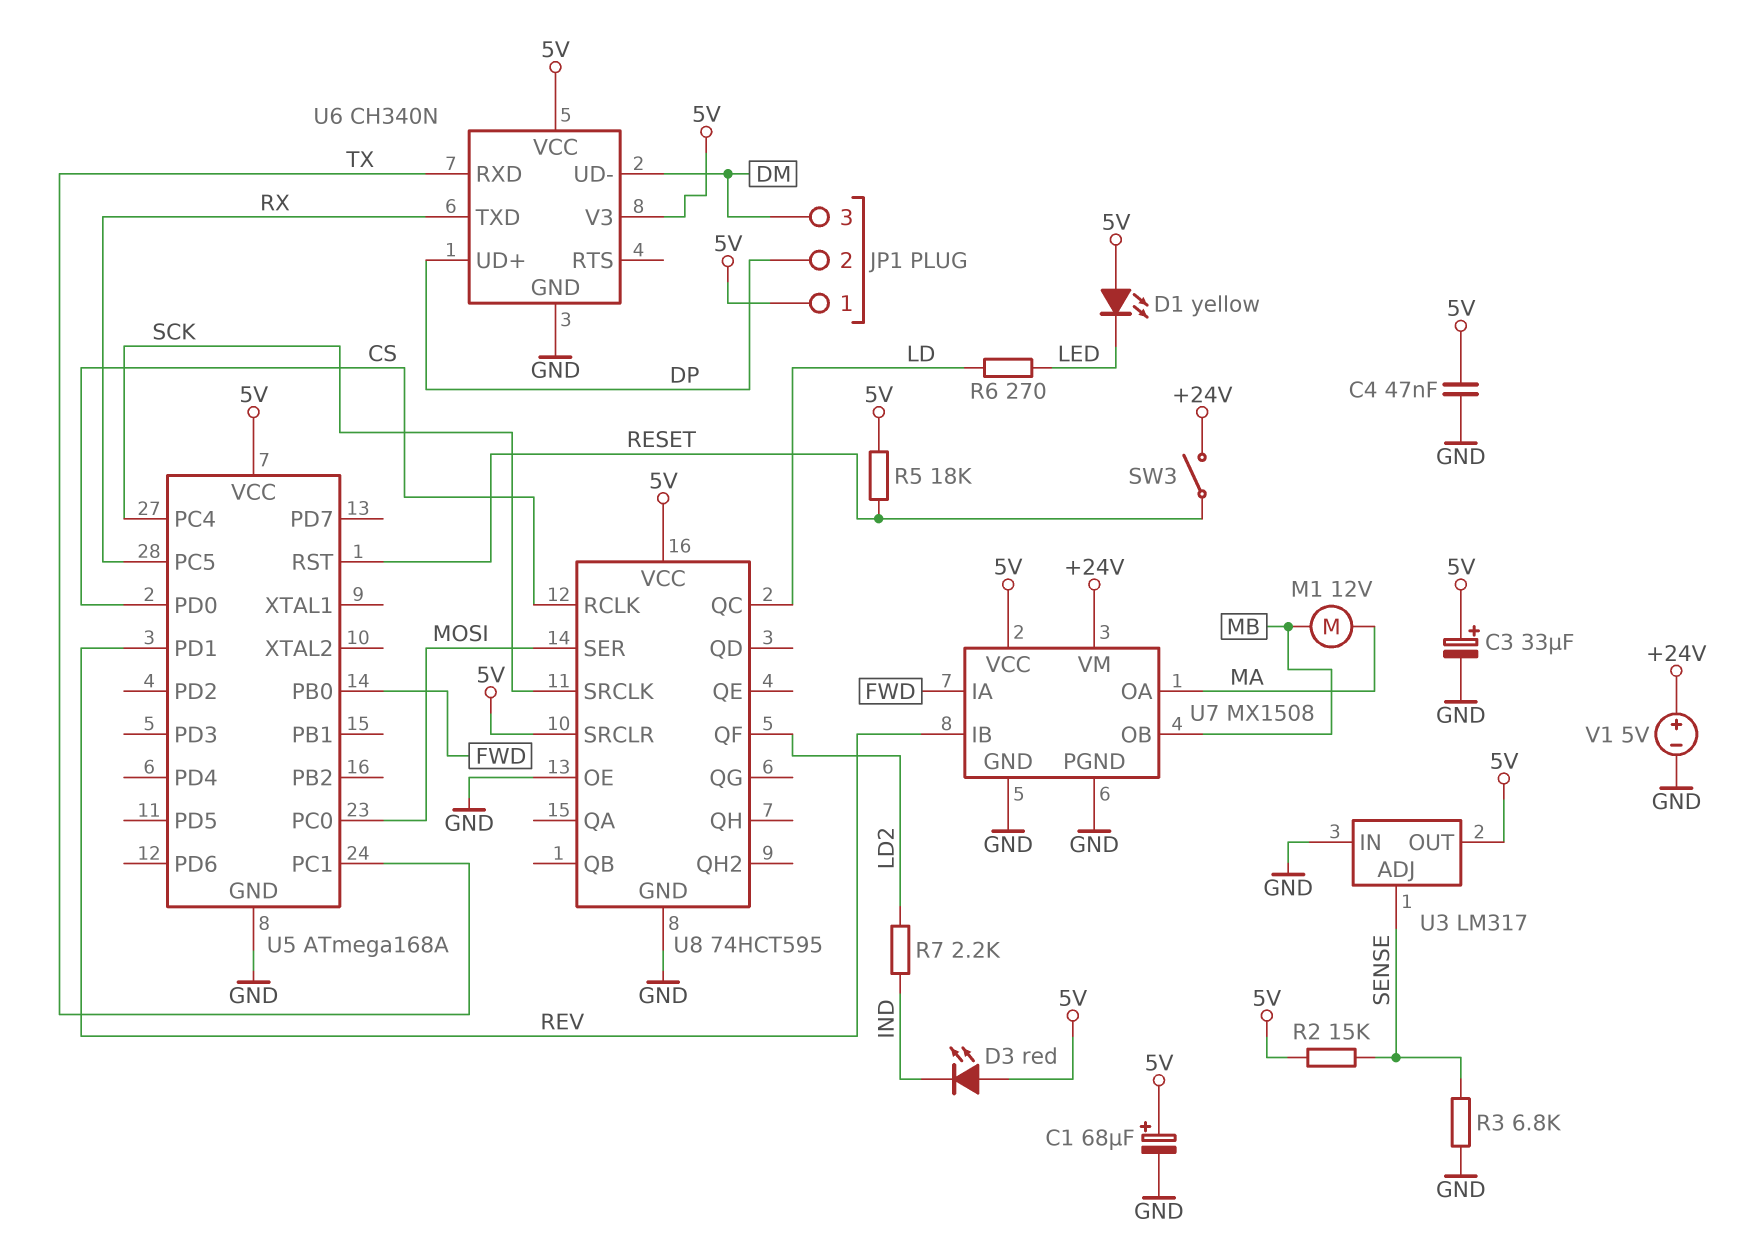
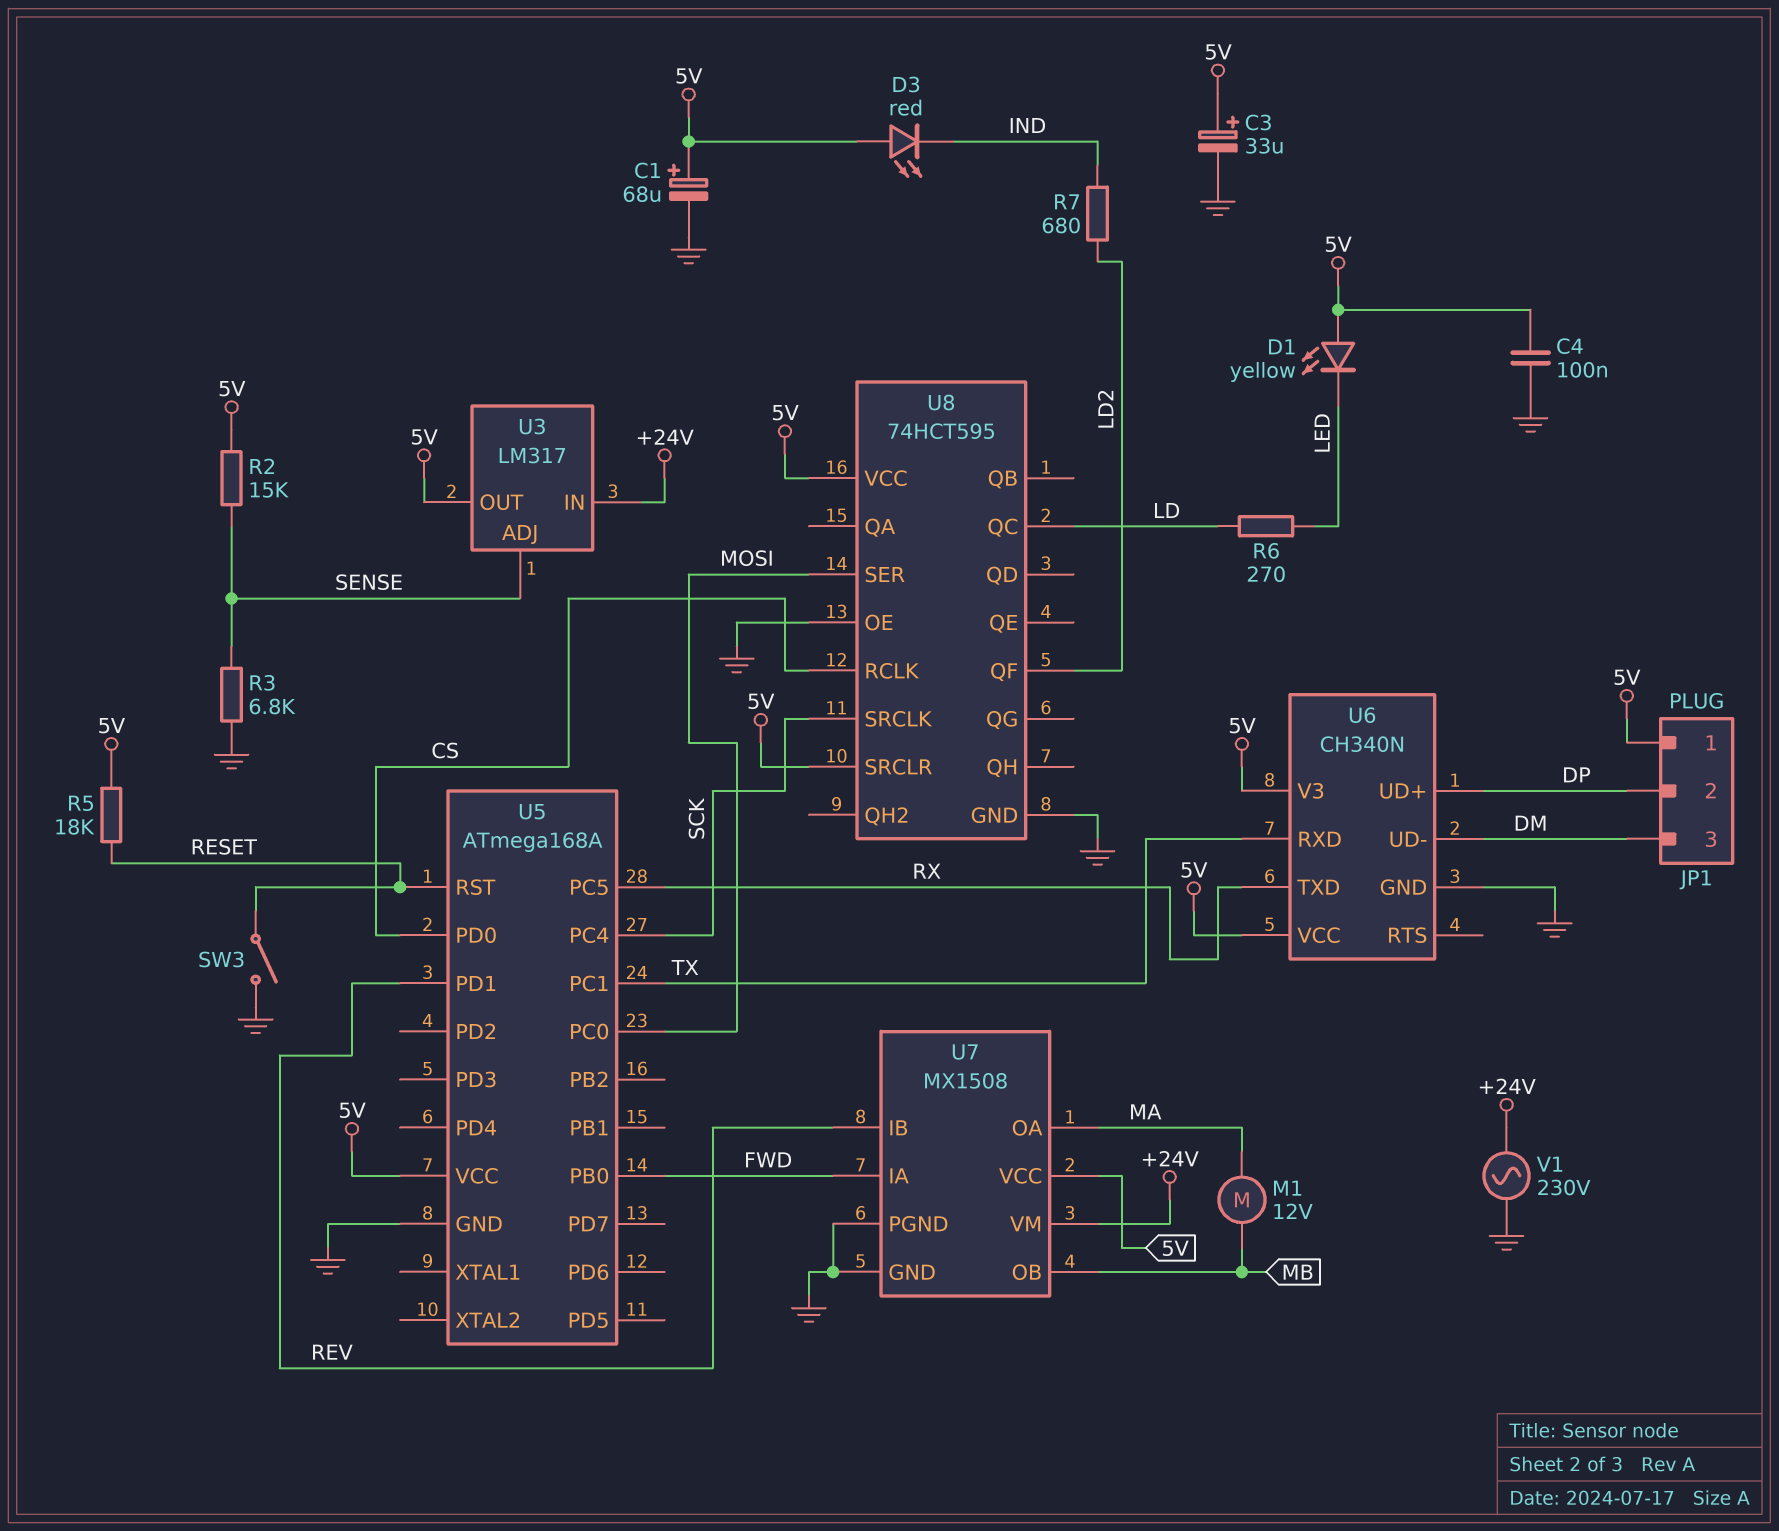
C4: 47nF (5V, GND) -> 100nF (5V, GND)
R7: 2.2k (IND, LD2) -> 680 (IND, LD2)
SW3: switch (+24V, RESET) -> switch (GND, RESET)
U3 pin IN: GND -> +24V
V1: 5V (plus +24V, minus GND) -> AC 230V (+24V, GND)

